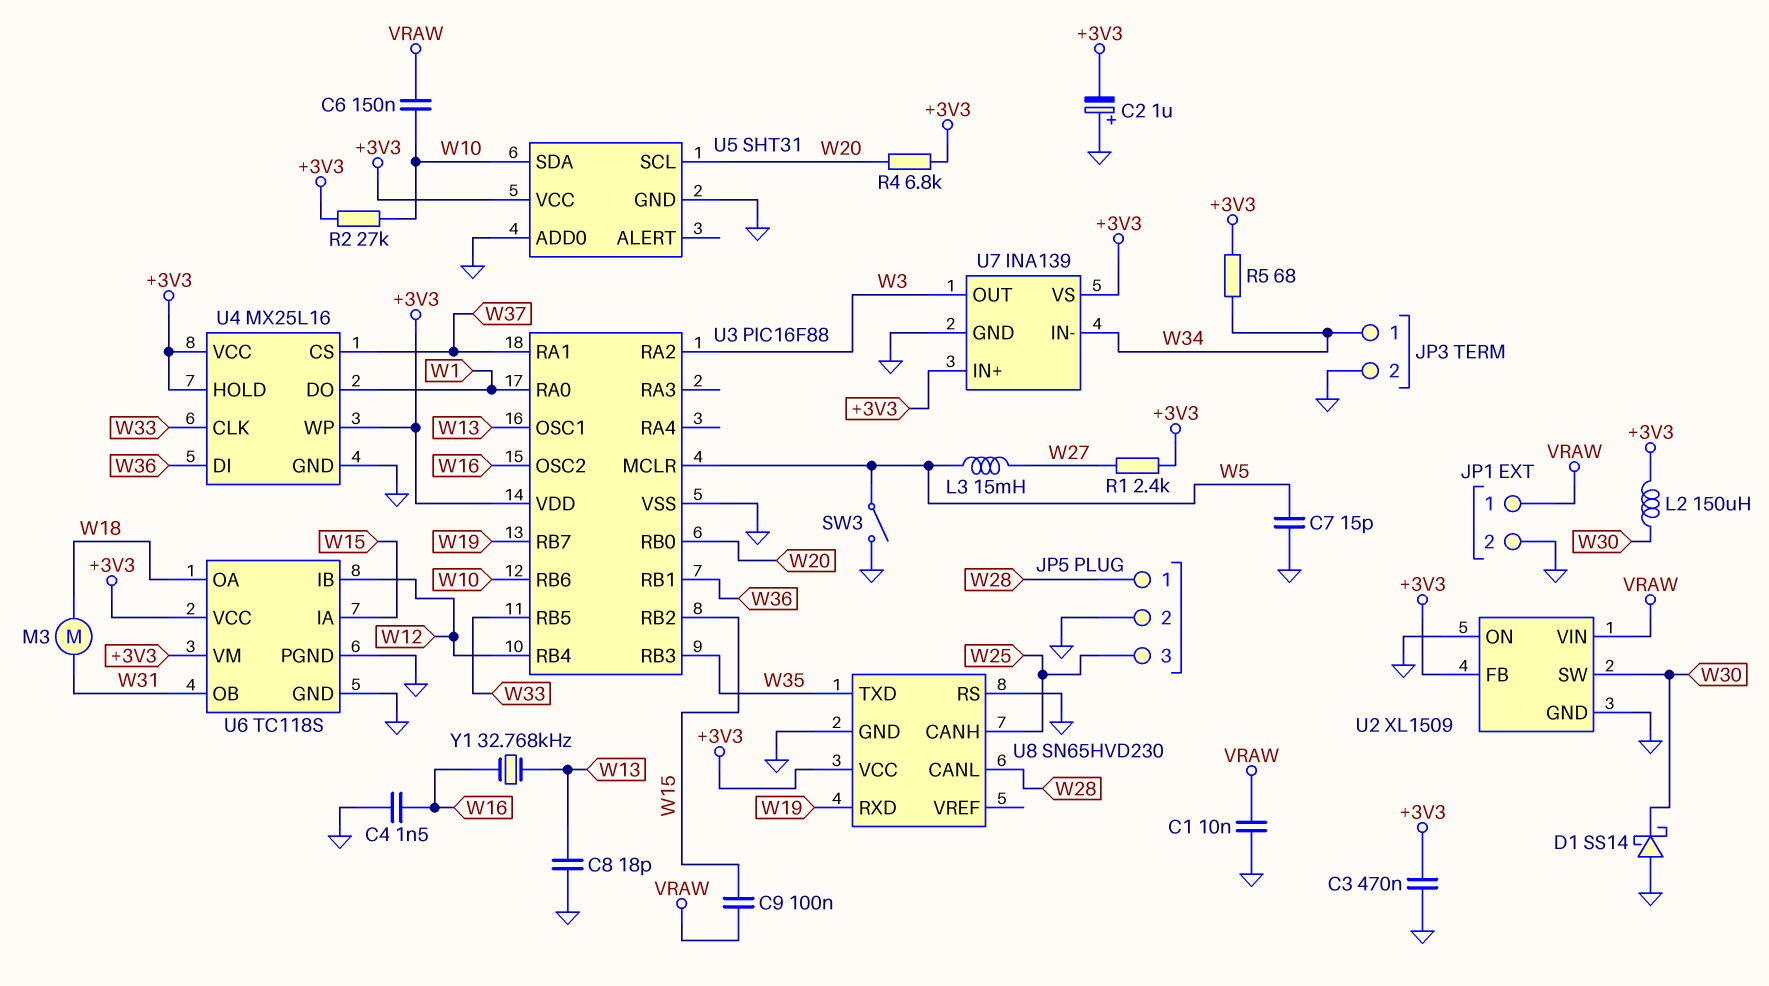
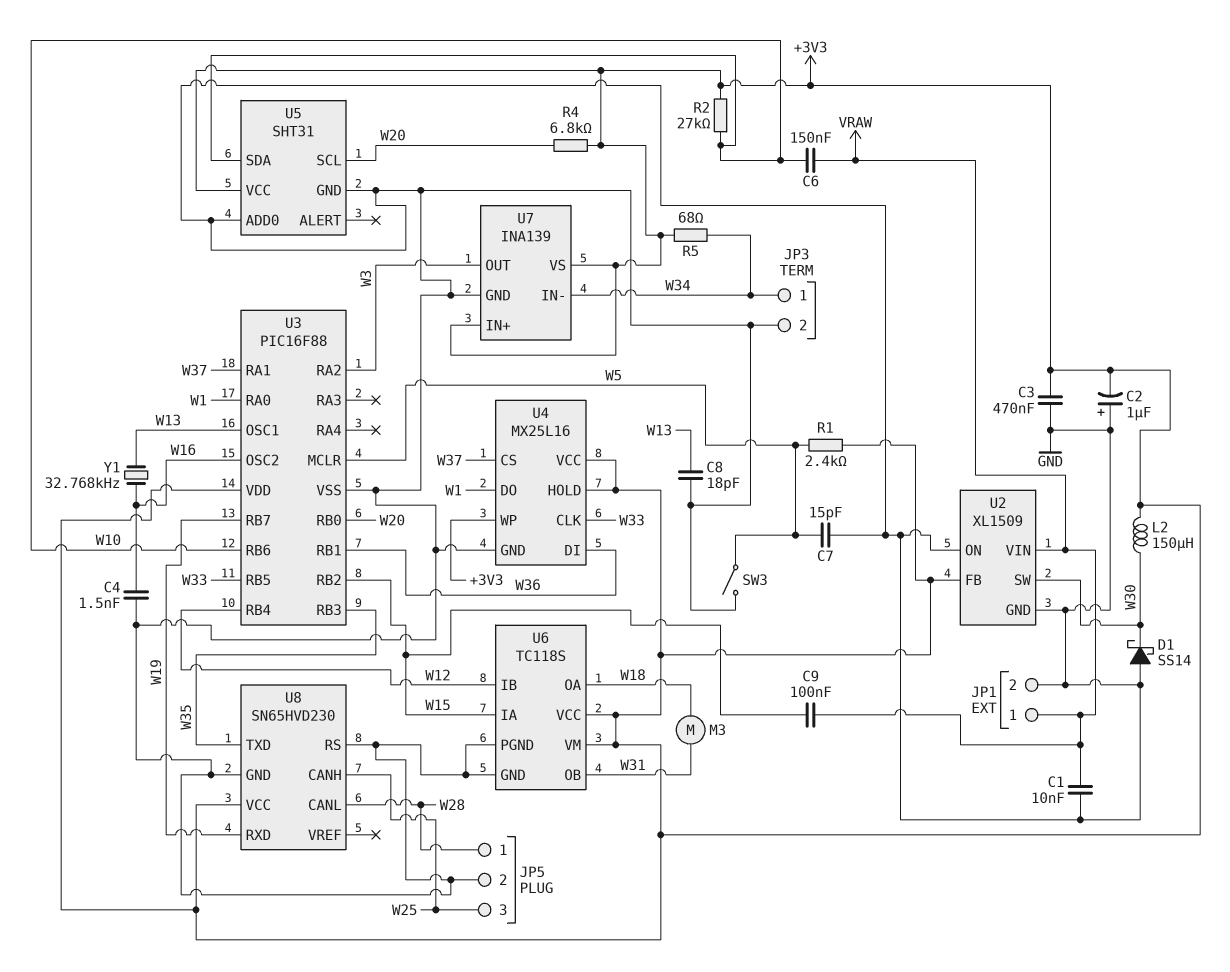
L3: 15mH (W5, W27) -> none
R1: 2.4k (+3V3, W27) -> 2.4k (+3V3, W5)

